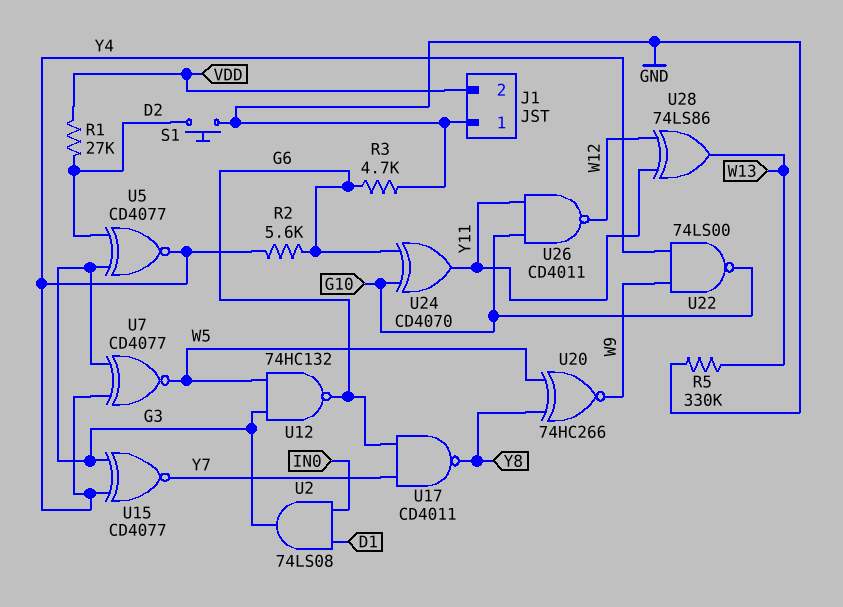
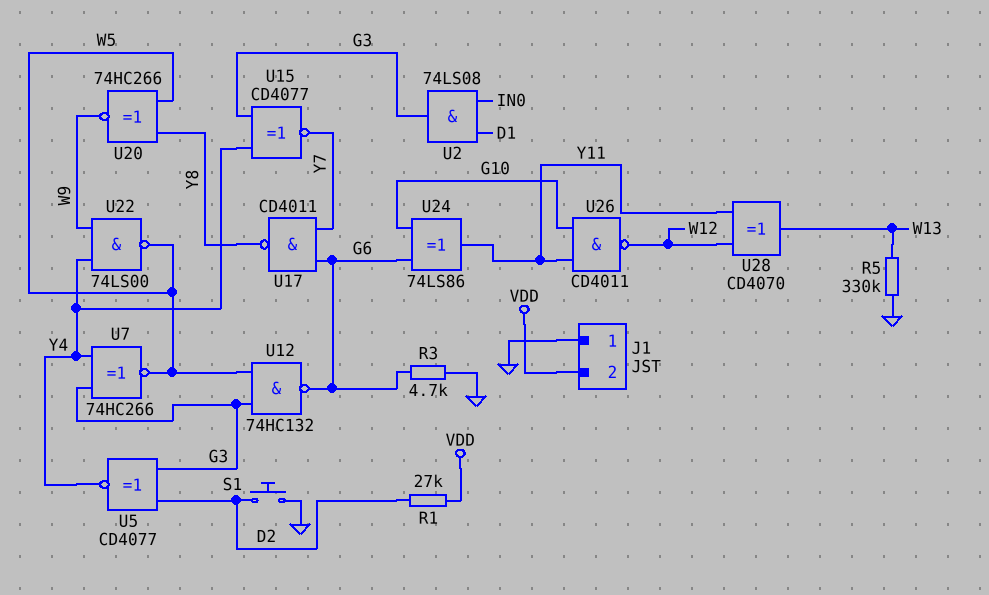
R2: 5.6k (G6, Y4) -> none
U7: XNOR CD4077 (in G3, in Y4, out W5) -> XNOR 74HC266 (in G3, in Y4, out W5)
U22: NAND 74LS00 (in W9, in Y4, out G10) -> NAND 74LS00 (in W9, in Y4, out W5)
U24: XOR CD4070 (in G6, in G10, out Y11) -> XOR 74LS86 (in G6, in G10, out Y11)
U28: XOR 74LS86 (in W12, in Y11, out W13) -> XOR CD4070 (in W12, in Y11, out W13)

